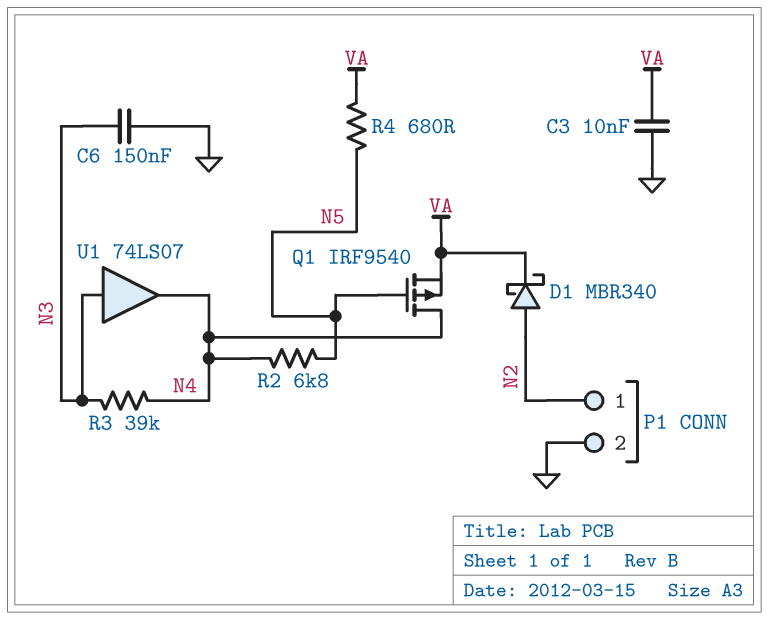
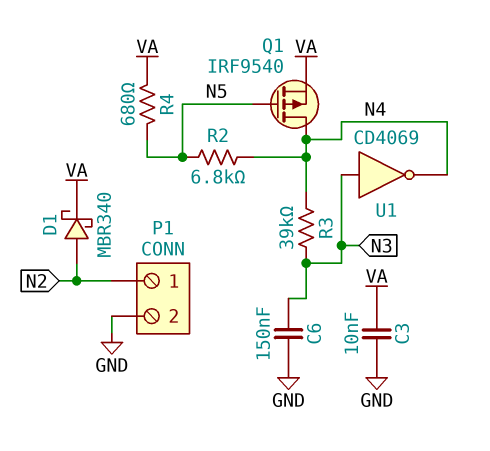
U1: buffer 74LS07 (in N3, out N4) -> NOT CD4069 (in N3, out N4)

